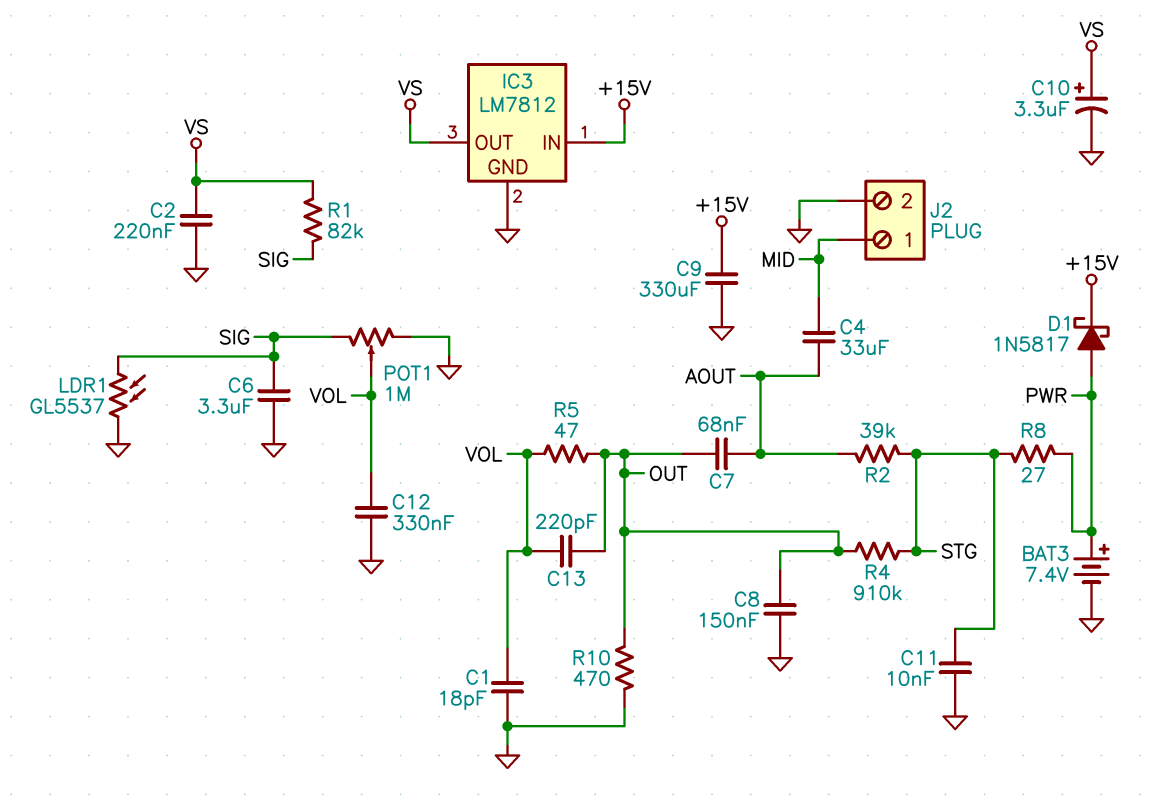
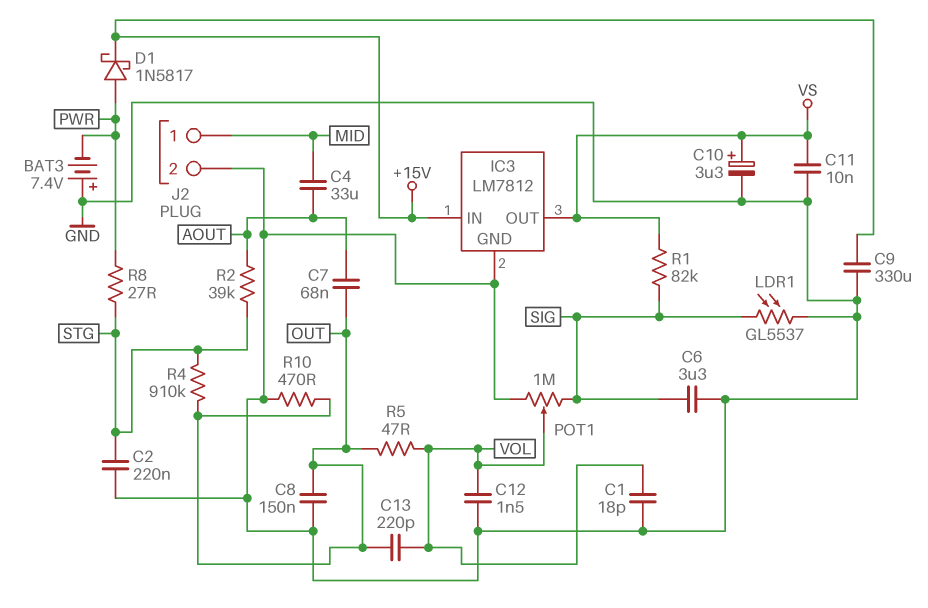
BAT3: 7.4V (plus PWR, minus GND) -> 7.4V (plus GND, minus PWR)
C2: 220nF (GND, VS) -> 220nF (GND, STG)
C11: 10nF (GND, STG) -> 10nF (GND, VS)
C12: 330nF (GND, VOL) -> 1.5nF (GND, VOL)

